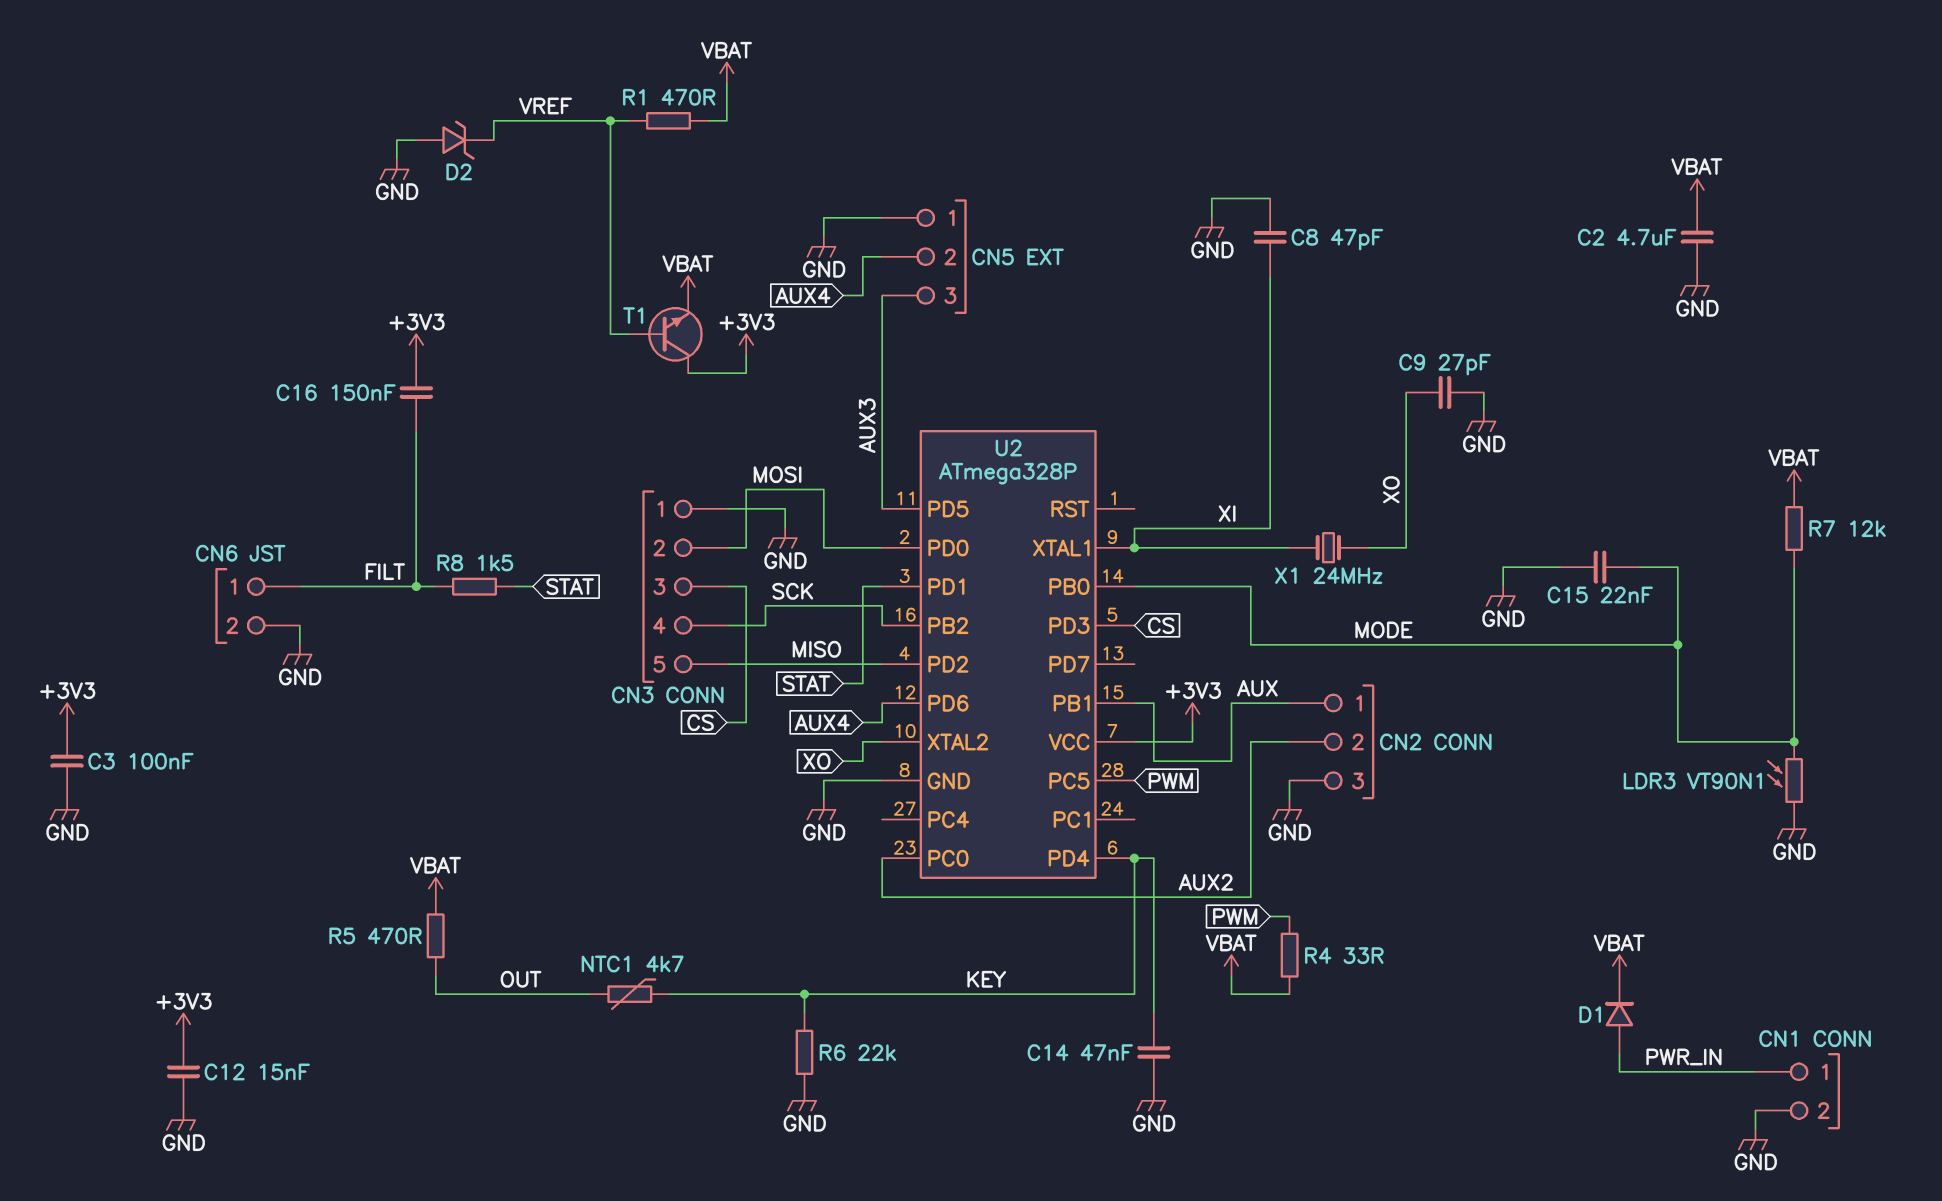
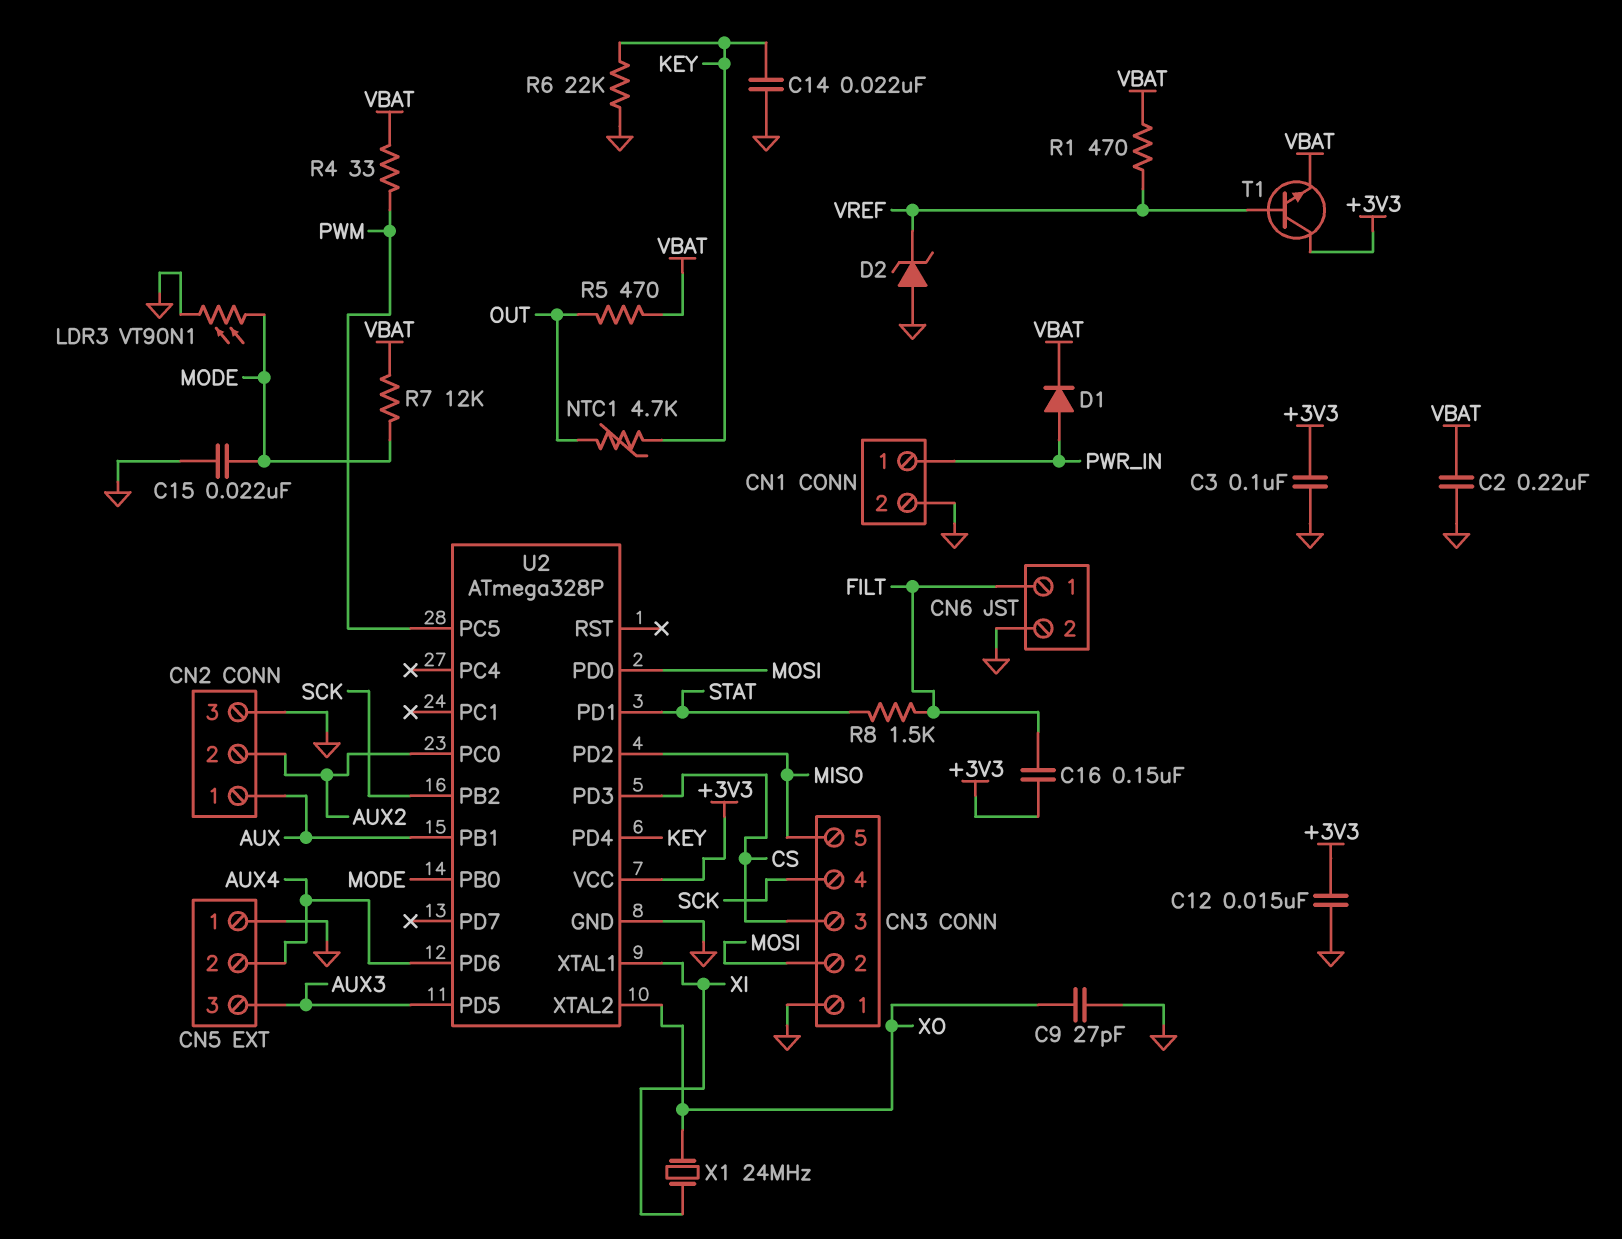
C2: 4.7uF (GND, VBAT) -> 220nF (GND, VBAT)
C8: 47pF (GND, XI) -> none
C14: 47nF (GND, KEY) -> 22nF (GND, KEY)

